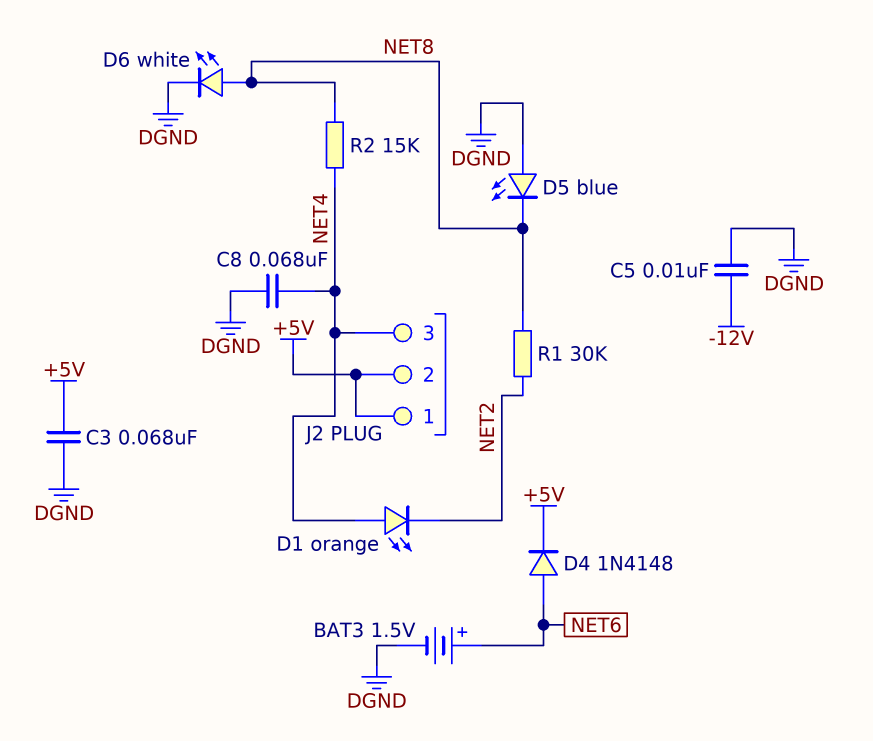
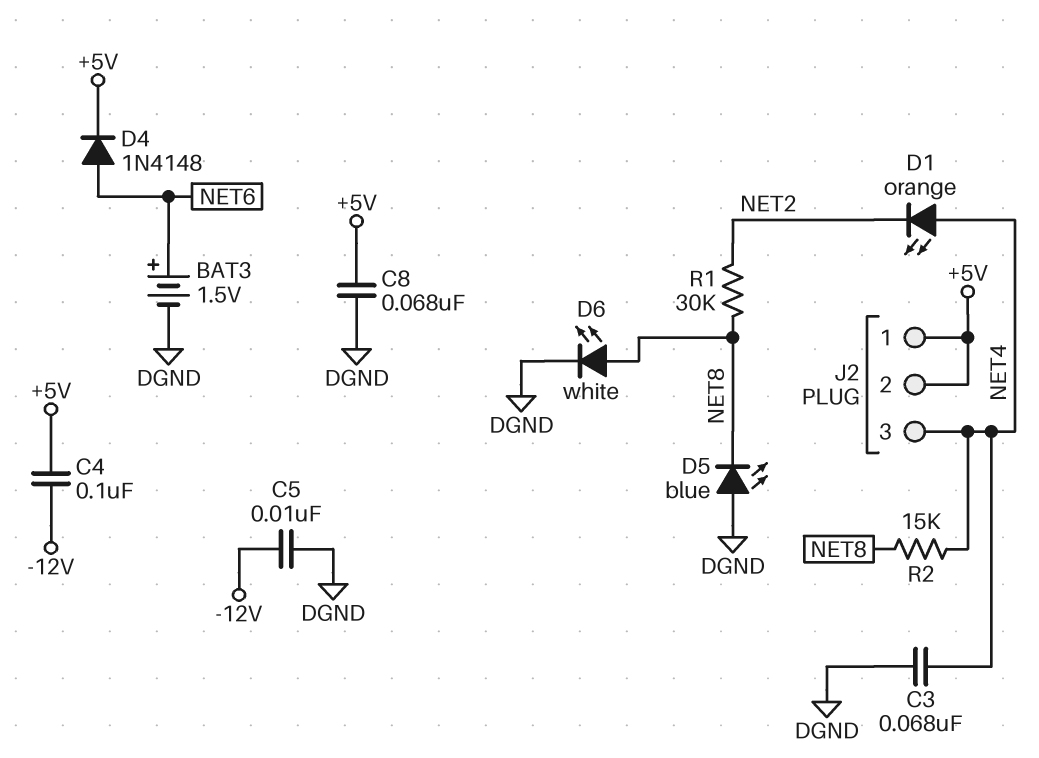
C3: 68nF (+5V, DGND) -> 68nF (DGND, NET4)
C4: none -> 100nF (+5V, -12V)
C8: 68nF (DGND, NET4) -> 68nF (+5V, DGND)

